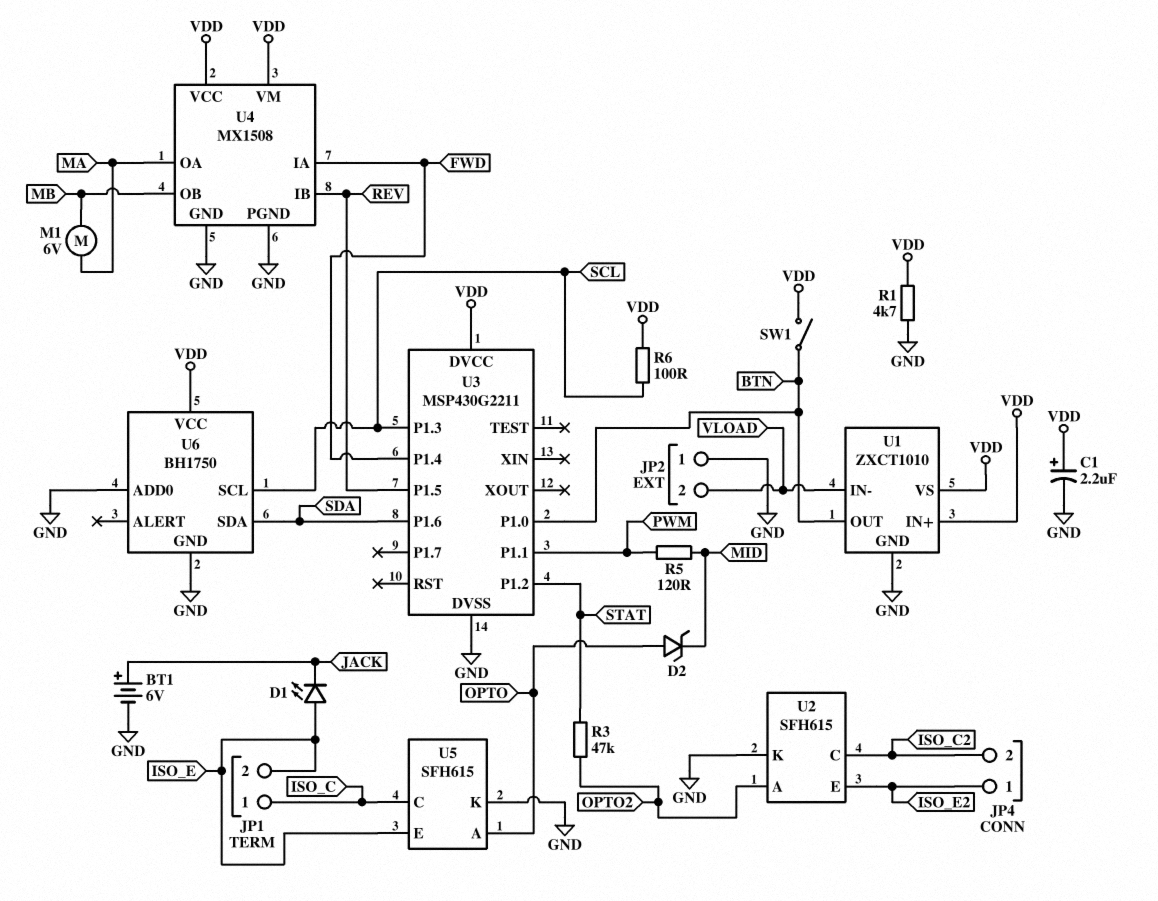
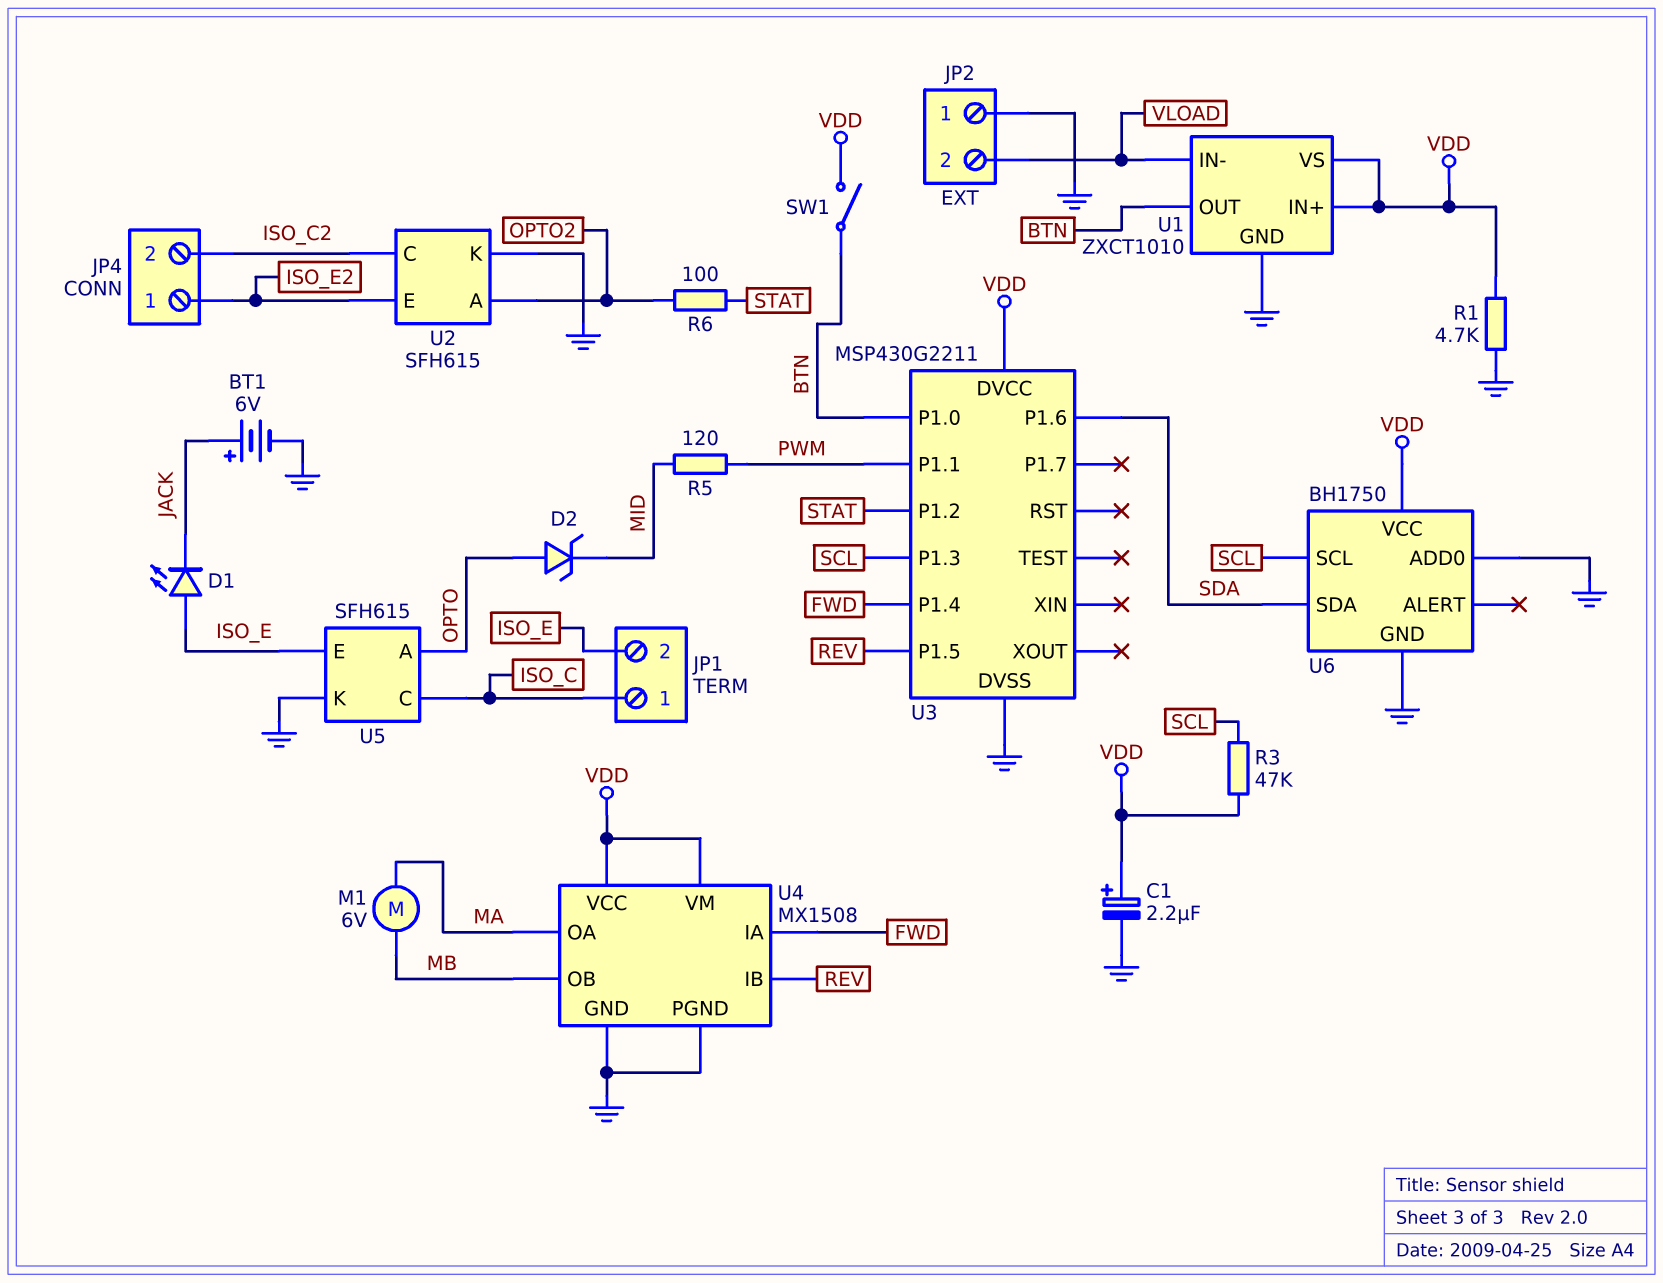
R3: 47k (OPTO2, STAT) -> 47k (SCL, VDD)
R6: 100 (SCL, VDD) -> 100 (OPTO2, STAT)

